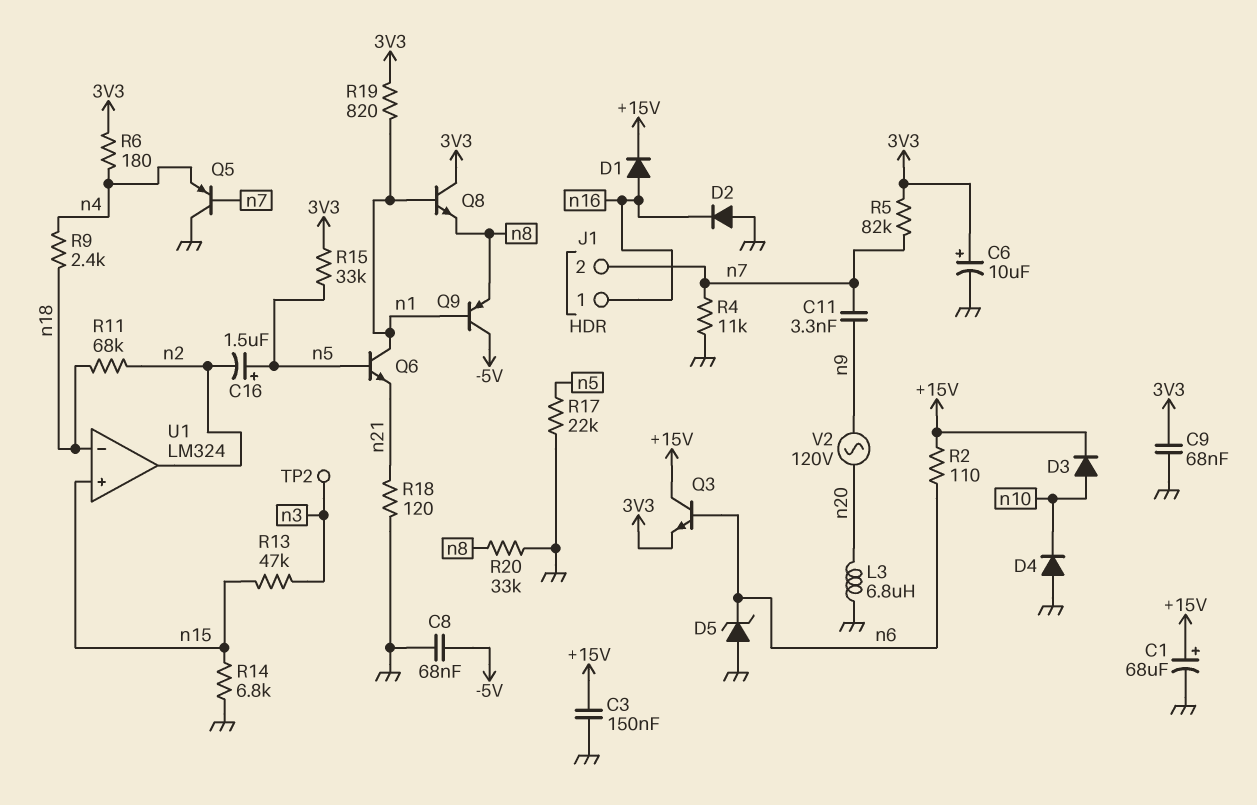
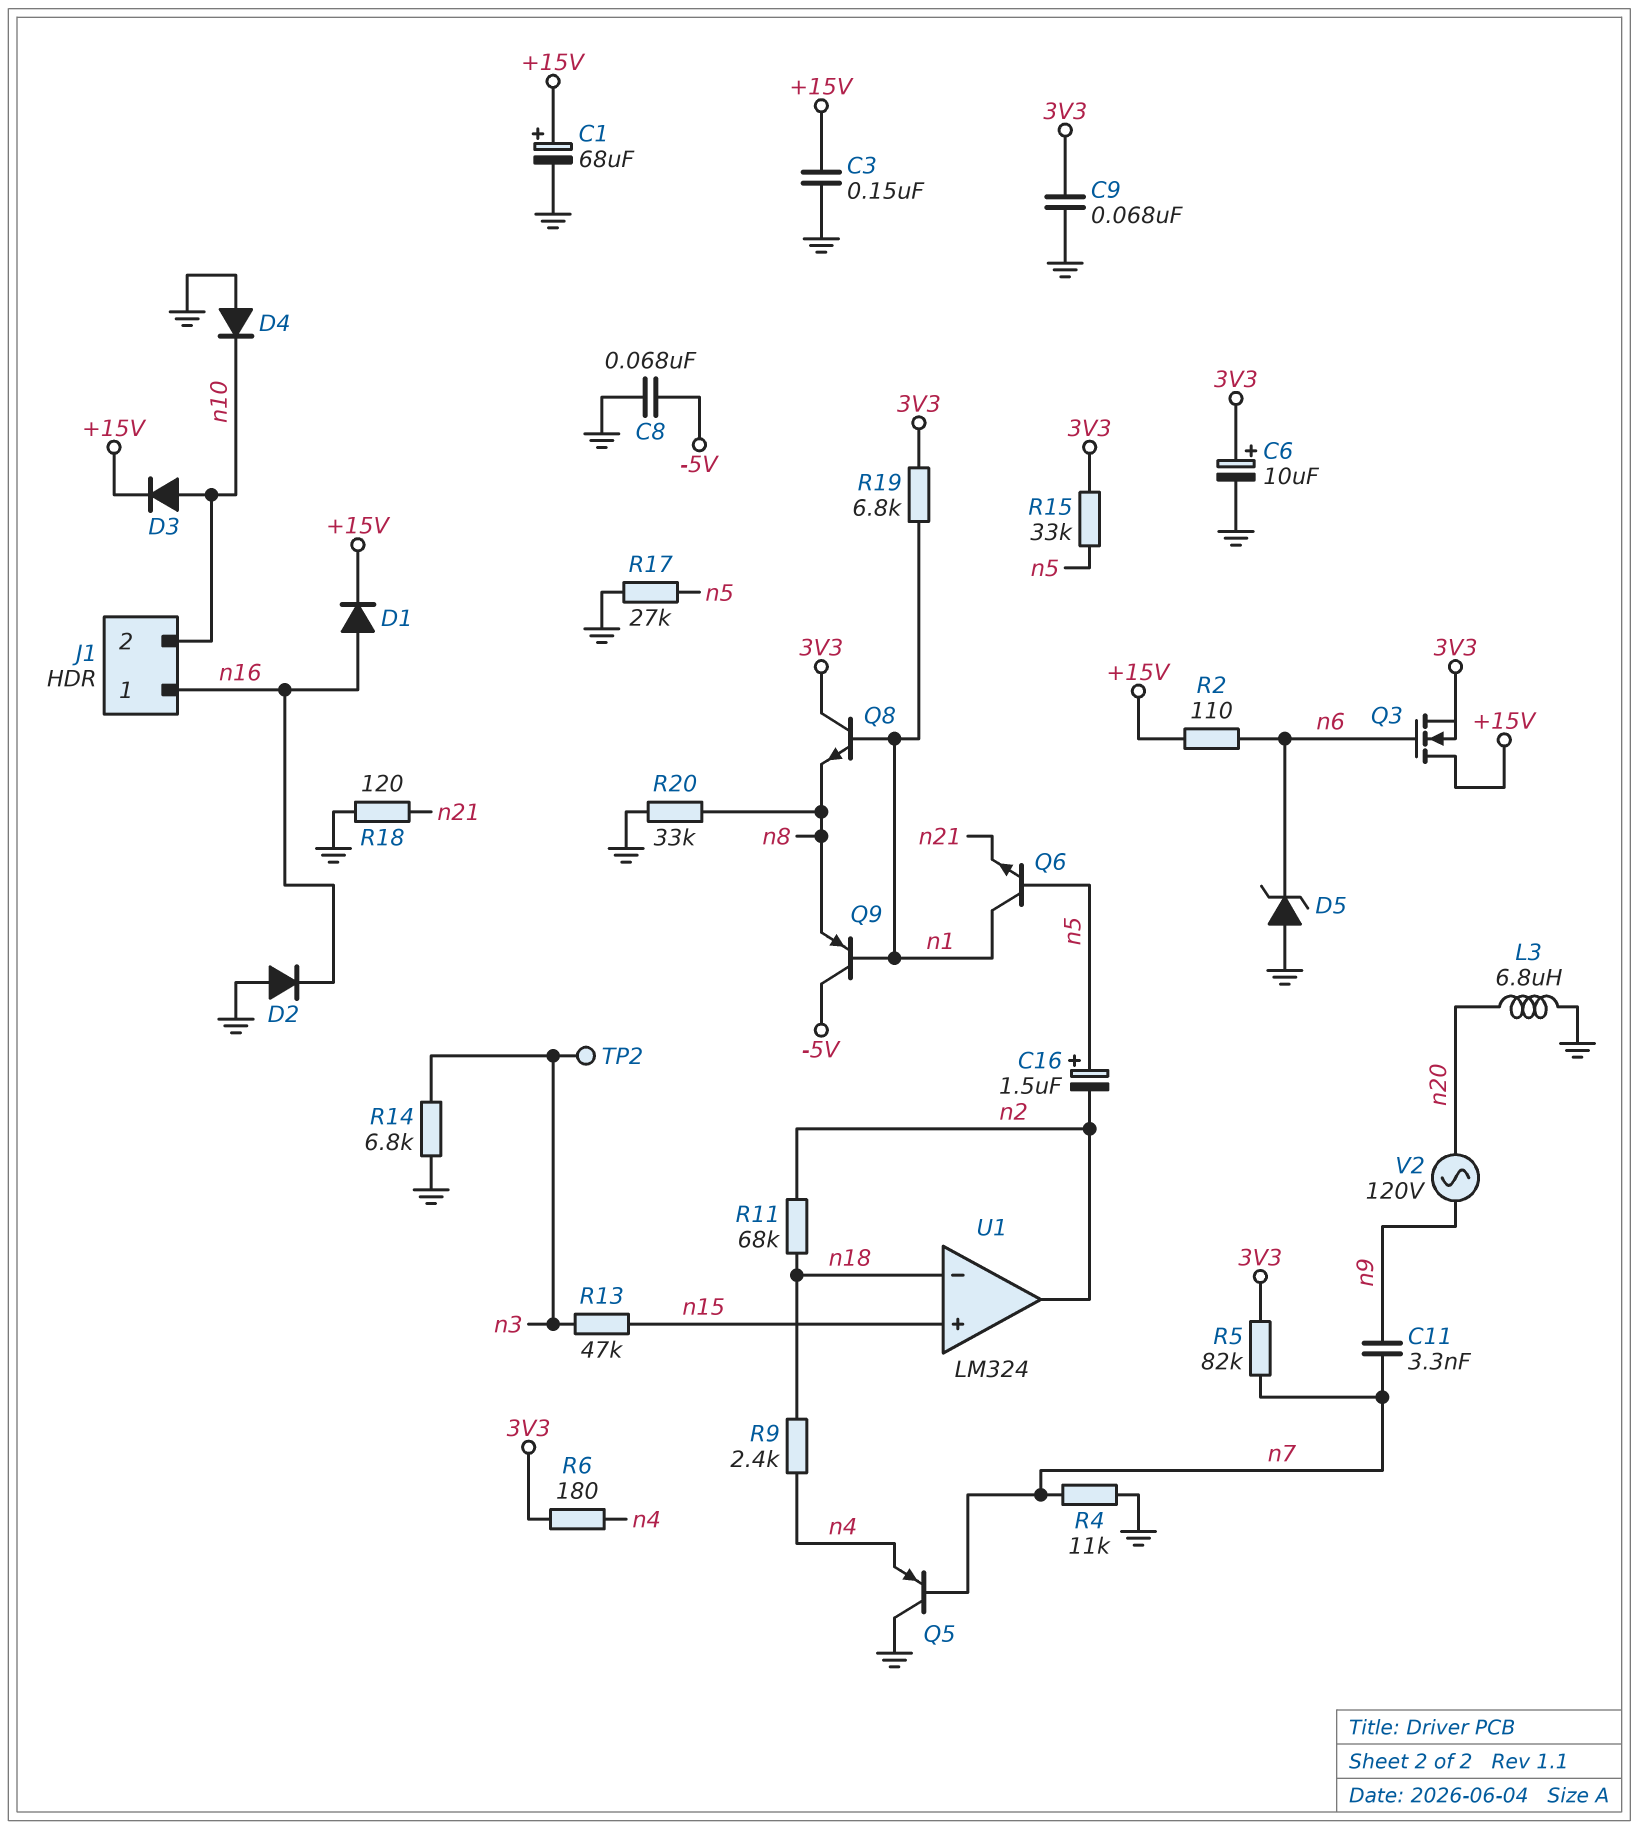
J1 pin 2: n7 -> n10
Q3: NPN (B n6, C +15V, E 3V3) -> NMOS (G n6, D +15V, S 3V3)
R14: 6.8k (GND, n15) -> 6.8k (GND, n3)
R17: 22k (GND, n5) -> 27k (GND, n5)
R19: 820 (3V3, n1) -> 6.8k (3V3, n1)

